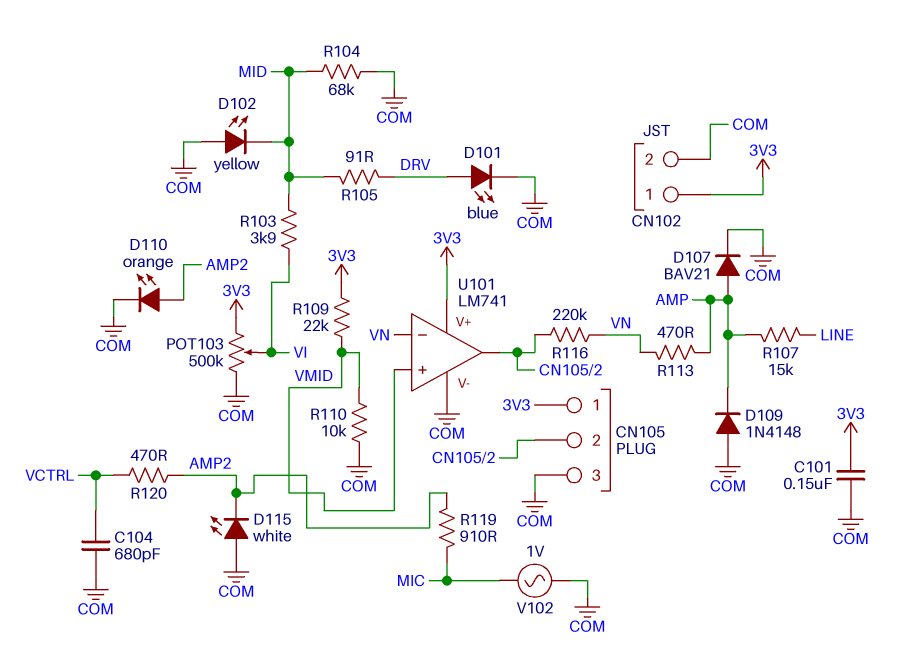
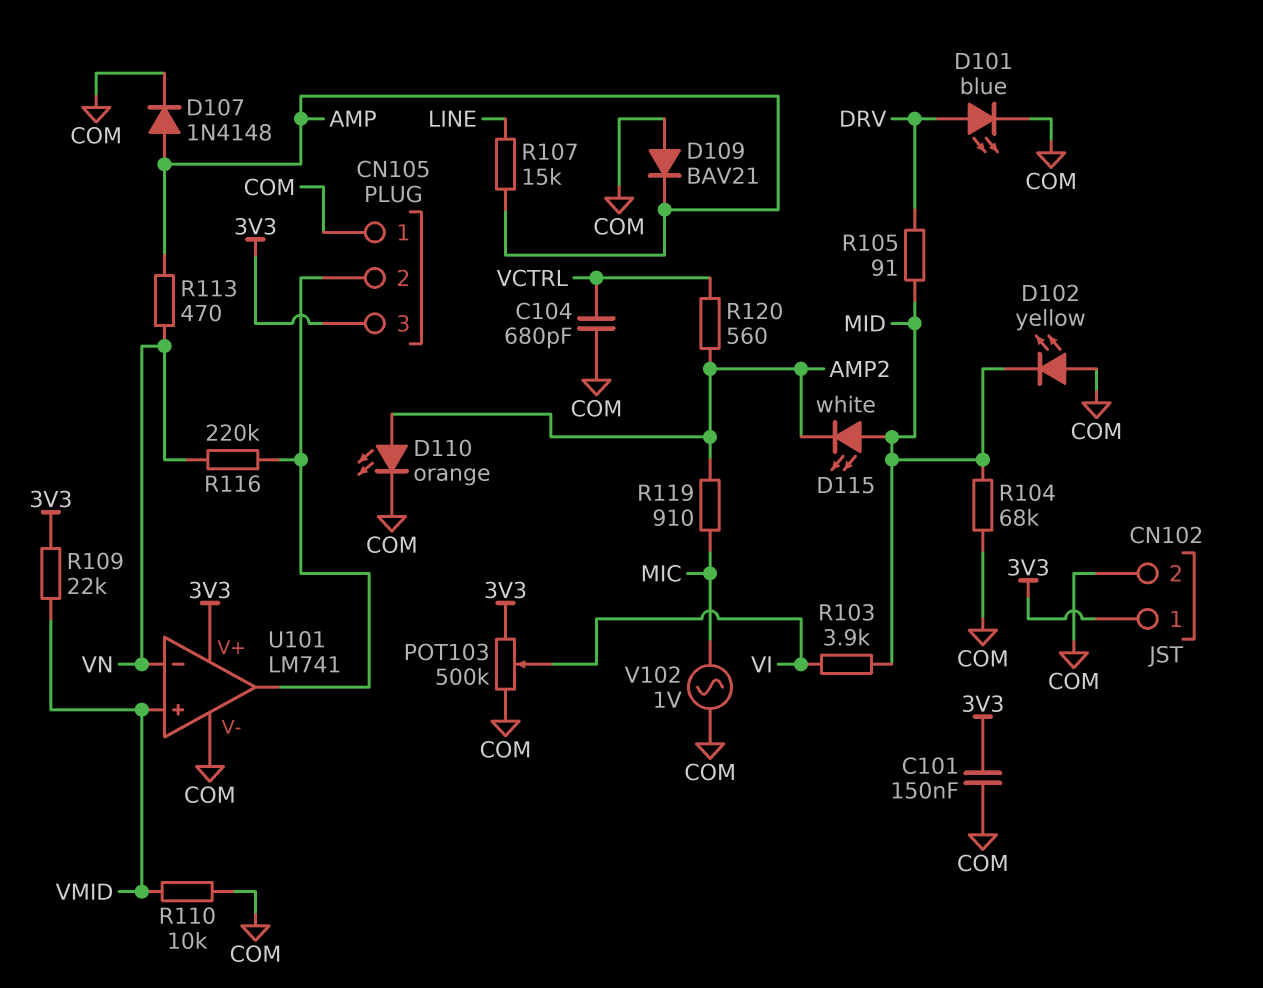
CN105 pin 1: 3V3 -> COM
CN105 pin 3: COM -> 3V3
D107: diode BAV21 (A AMP, K COM) -> diode 1N4148 (A AMP, K COM)
D109: diode 1N4148 (A COM, K AMP) -> diode BAV21 (A COM, K AMP)
D115: LED white (A COM, K AMP2) -> LED white (A MID, K AMP2)
R120: 470 (AMP2, VCTRL) -> 560 (AMP2, VCTRL)

